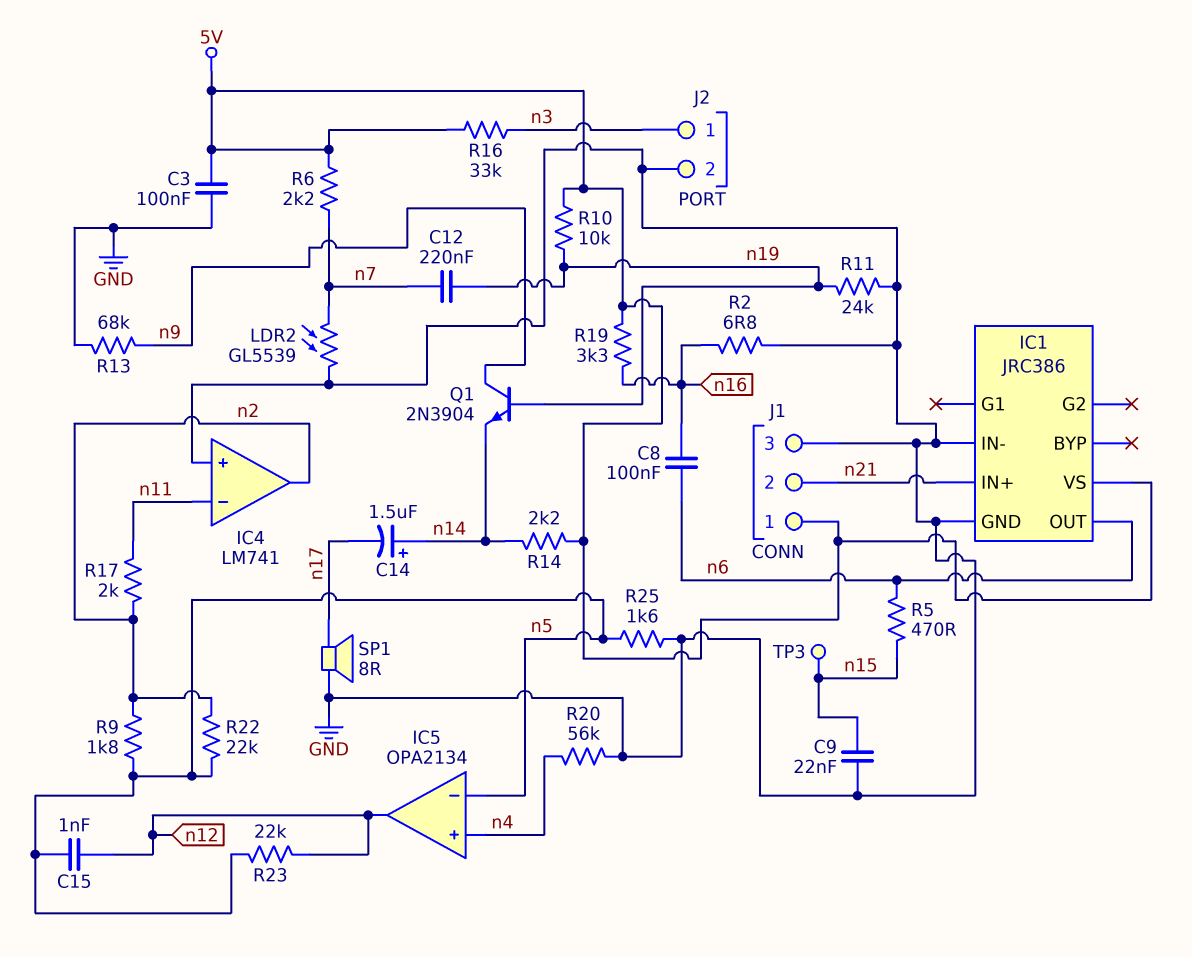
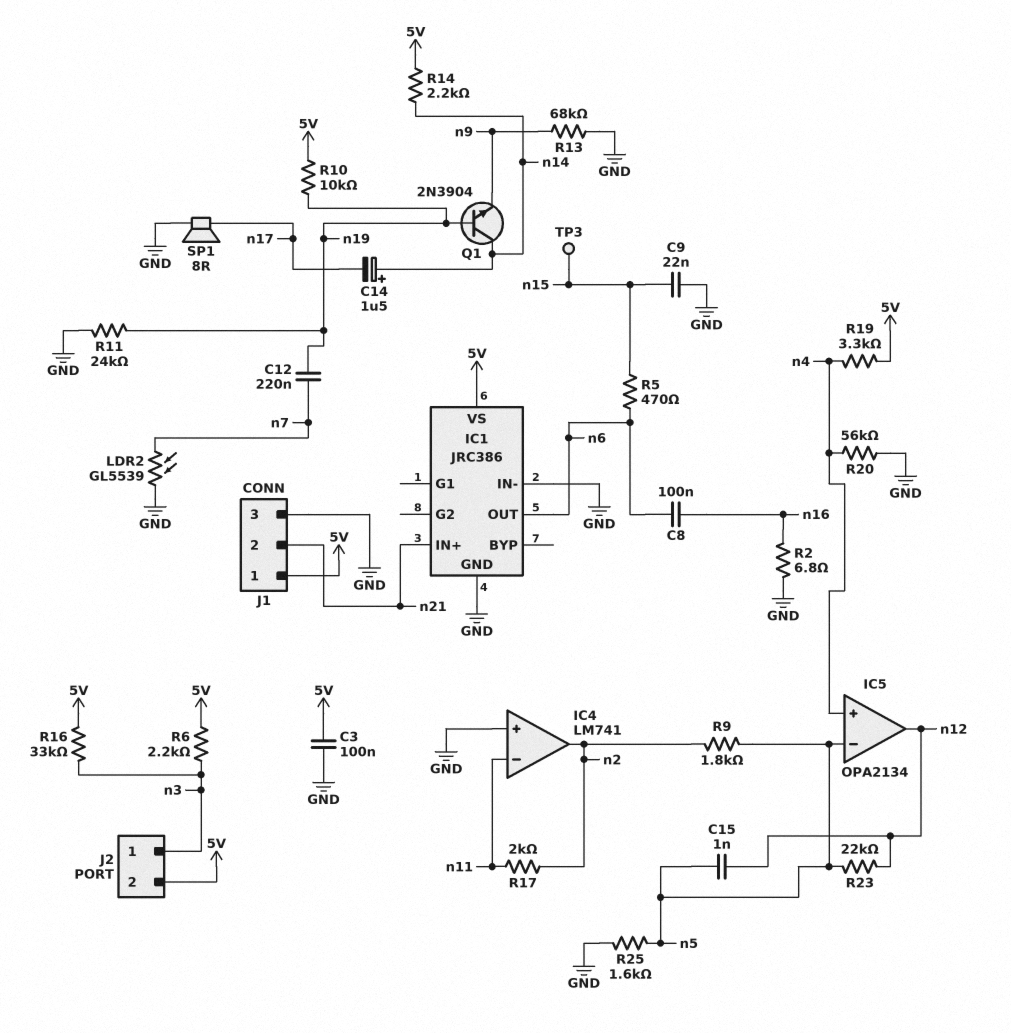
J2 pin 2: GND -> 5V
Q1: NPN 2N3904 (B n19, C n9, E n14) -> NPN 2N3904 (B n19, C n14, E n9)
R6: 2.2k (5V, n7) -> 2.2k (5V, n3)
R19: 3.3k (5V, n16) -> 3.3k (5V, n4)
R22: 22k (n2, n5) -> none

